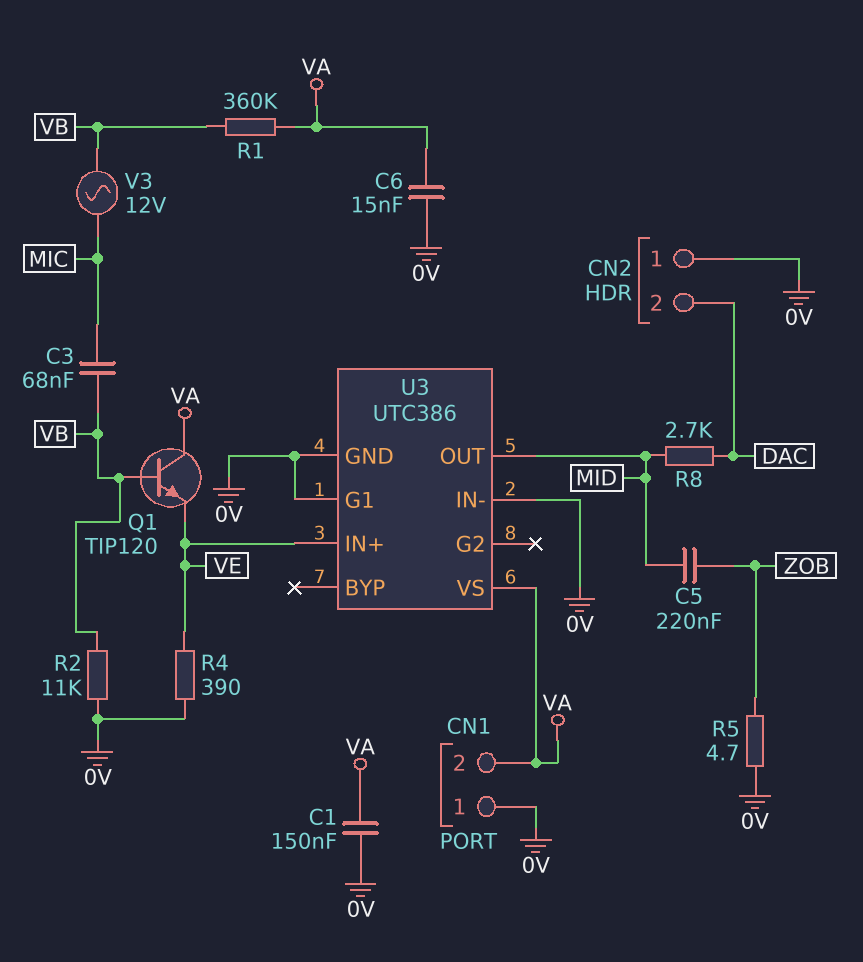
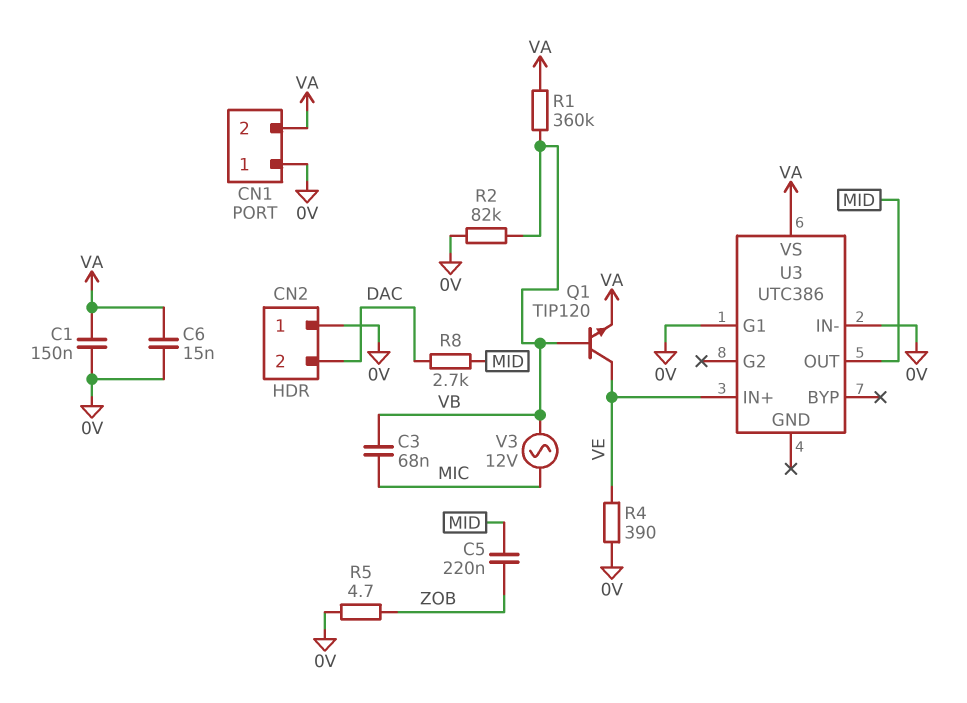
Q1: NPN TIP120 (B VB, C VA, E VE) -> NPN TIP120 (B VB, C VE, E VA)
R2: 11k (0V, VB) -> 82k (0V, VB)
U3 pin GND: 0V -> none

